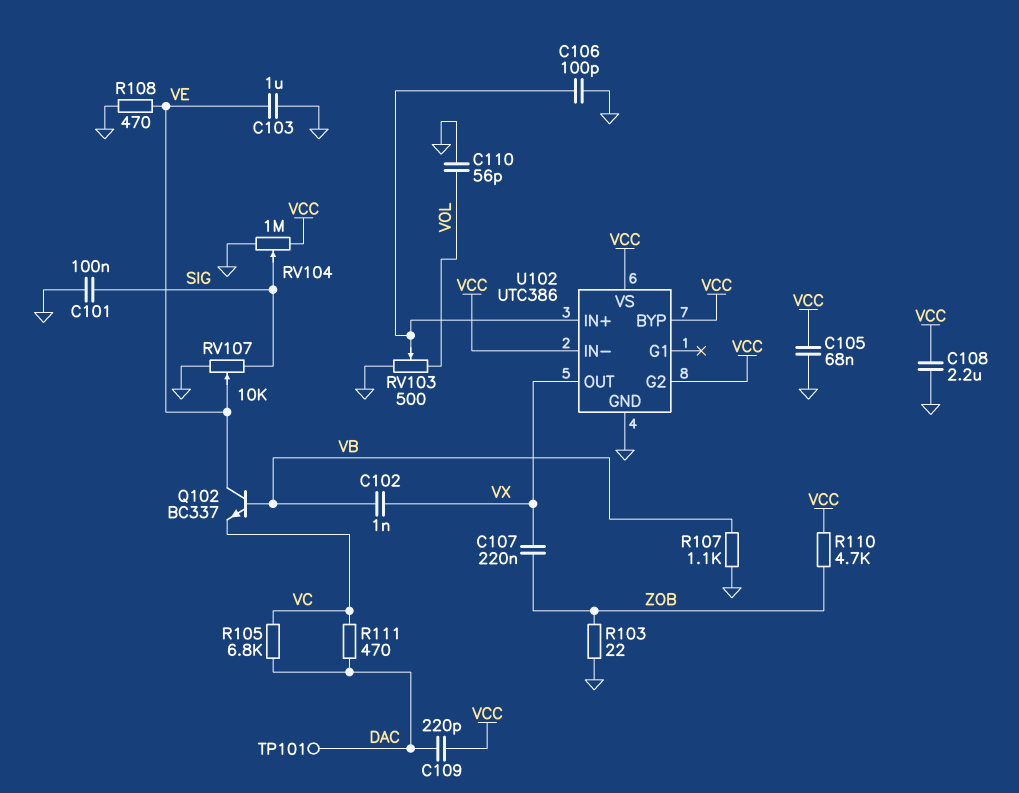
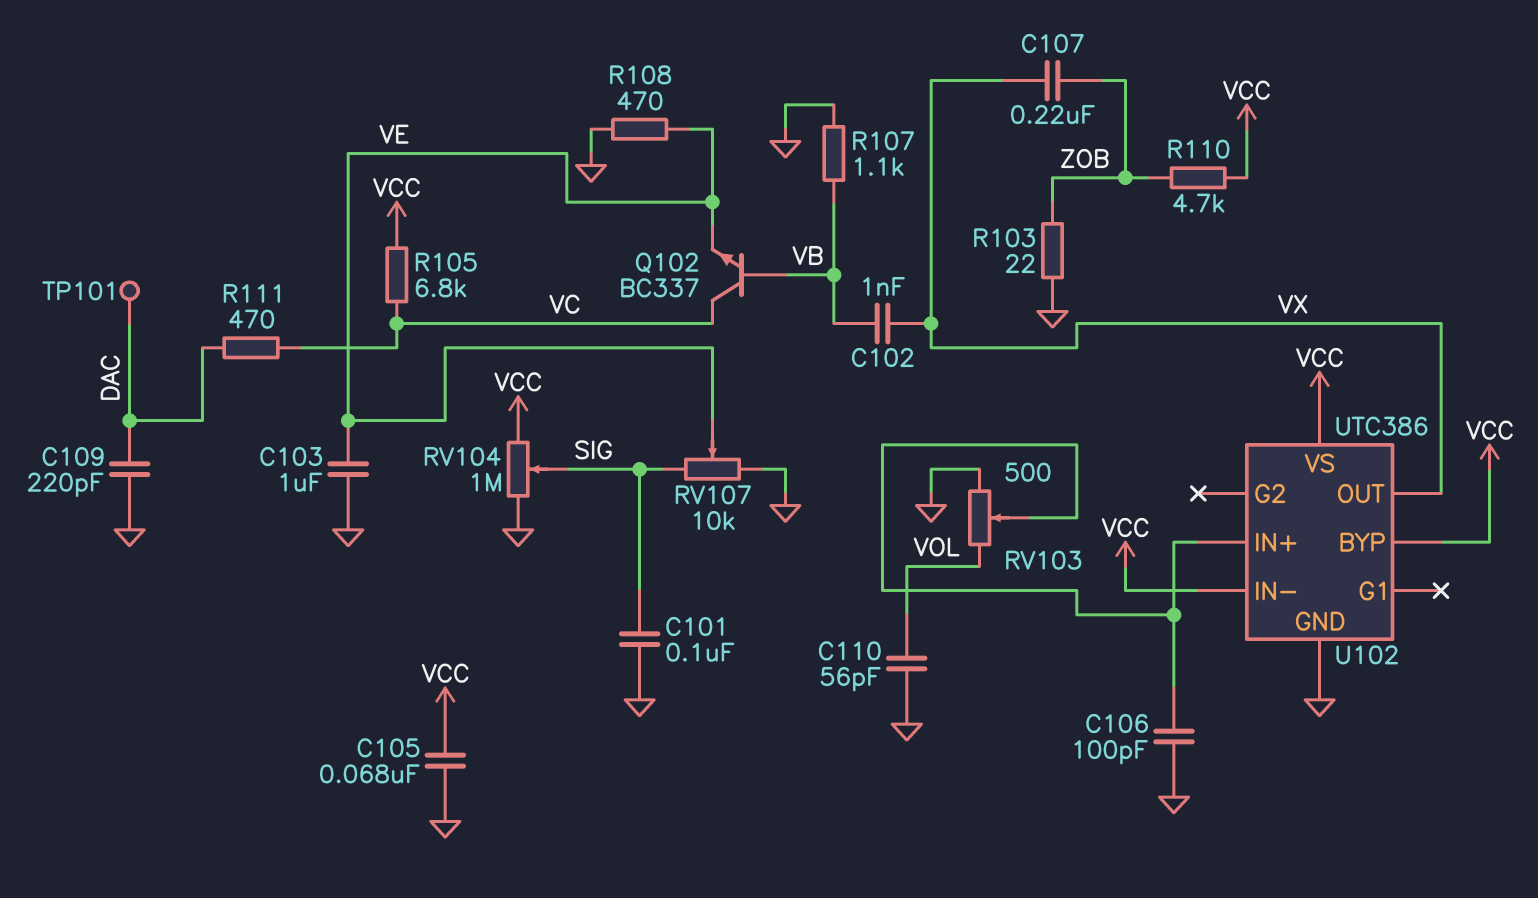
C108: 2.2uF (GND, VCC) -> none
C109: 220pF (DAC, VCC) -> 220pF (DAC, GND)
Q102: NPN BC337 (B VB, C VE, E VC) -> NPN BC337 (B VB, C VC, E VE)
R105: 6.8k (DAC, VC) -> 6.8k (VC, VCC)
U102 pin G2: VCC -> none

